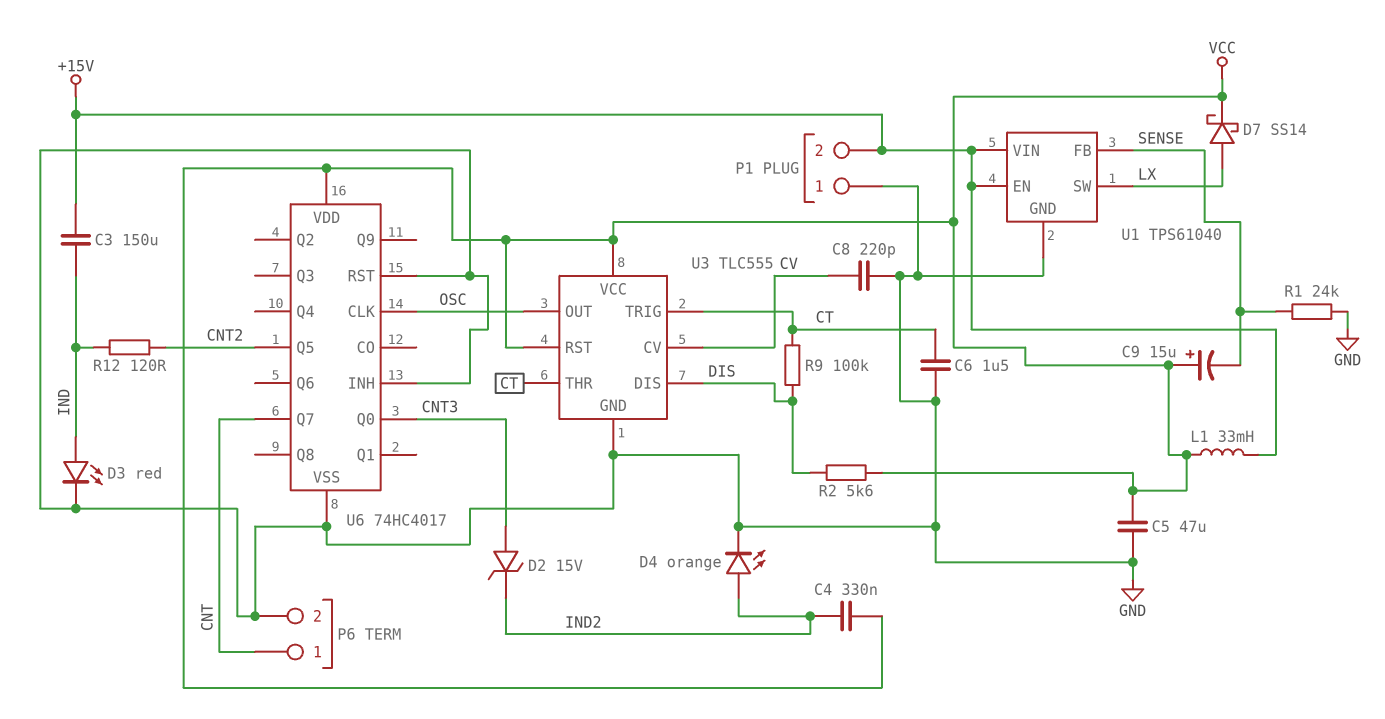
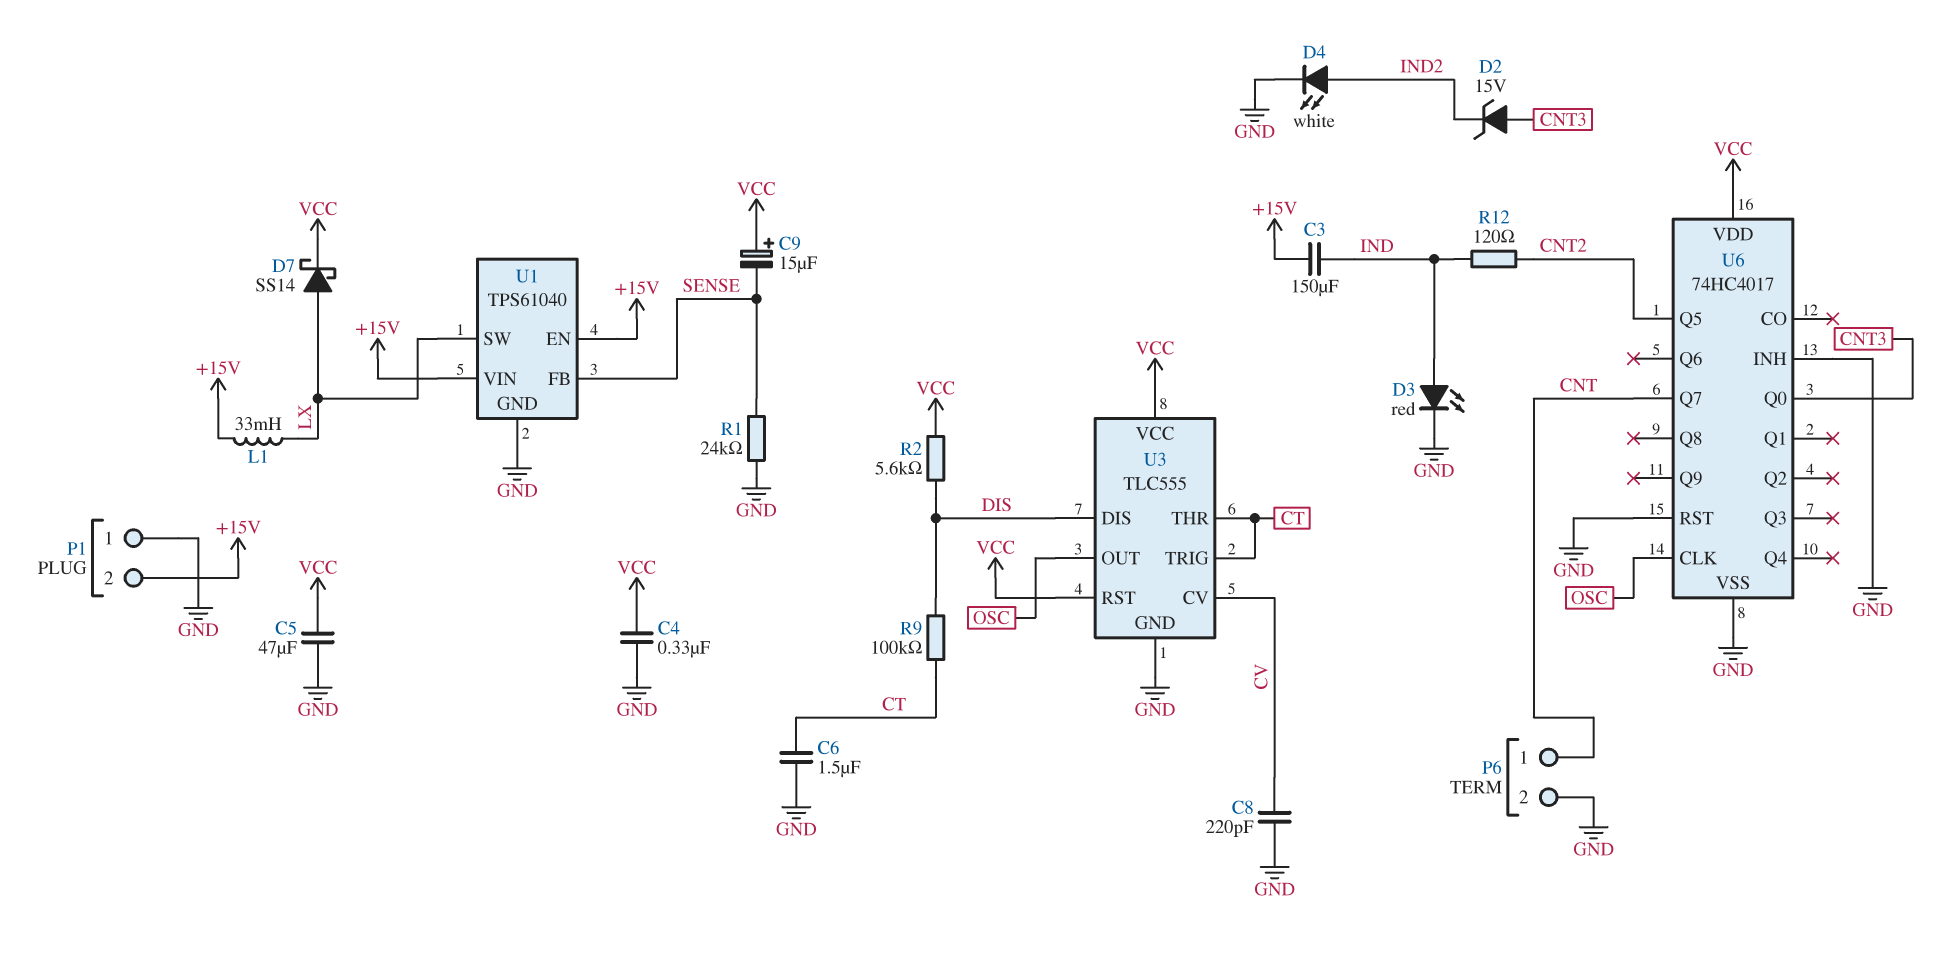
C4: 330nF (IND2, VCC) -> 330nF (GND, VCC)
D4: LED orange (A IND2, K GND) -> LED white (A IND2, K GND)
L1: 33mH (+15V, VCC) -> 33mH (+15V, LX)

